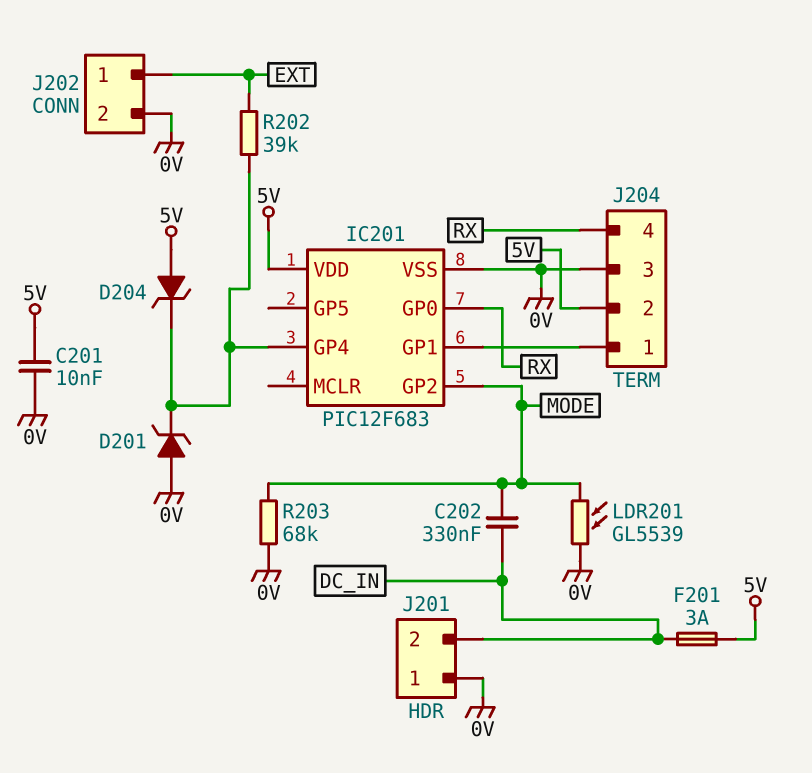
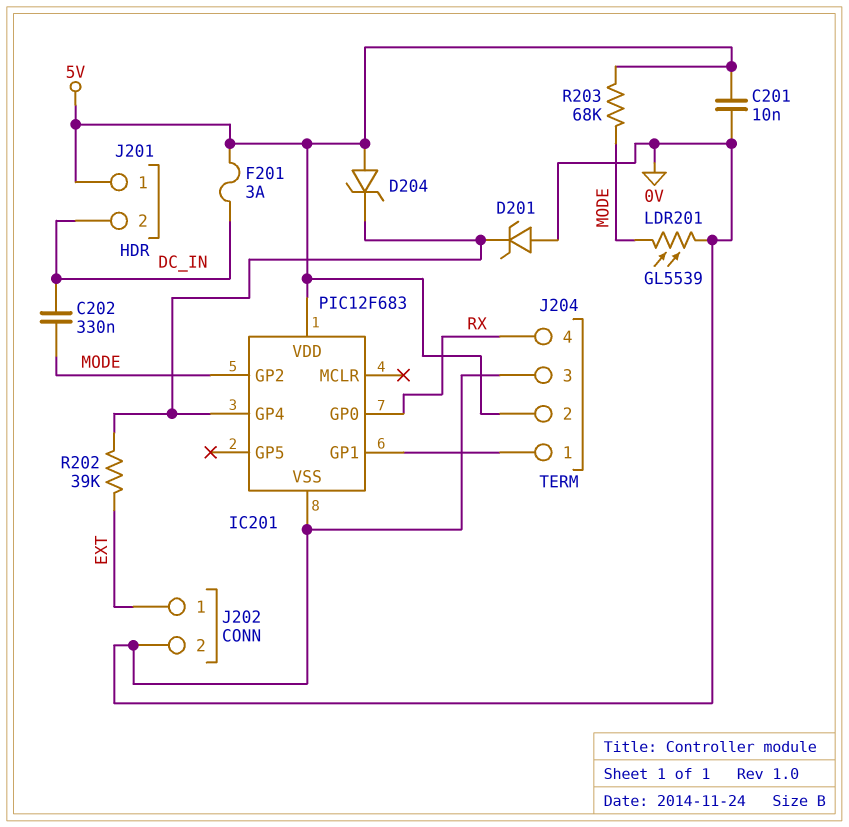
J201 pin 1: 0V -> 5V
R203: 68k (0V, MODE) -> 68k (5V, MODE)

